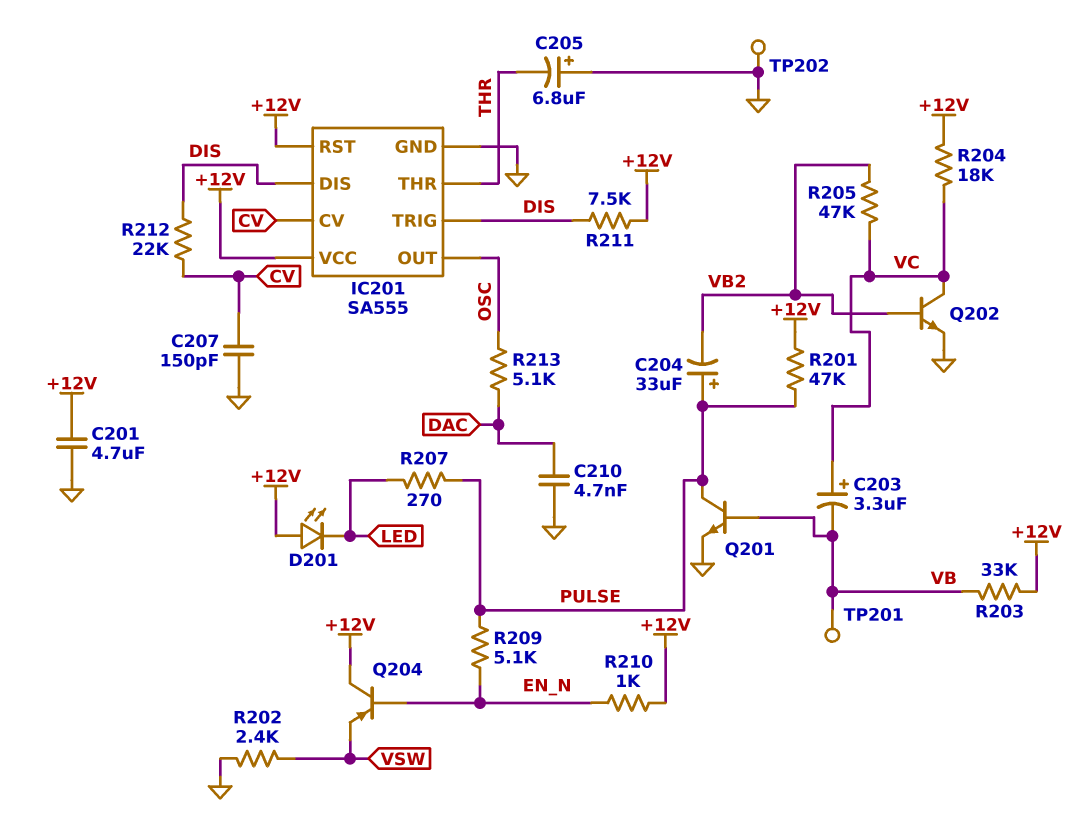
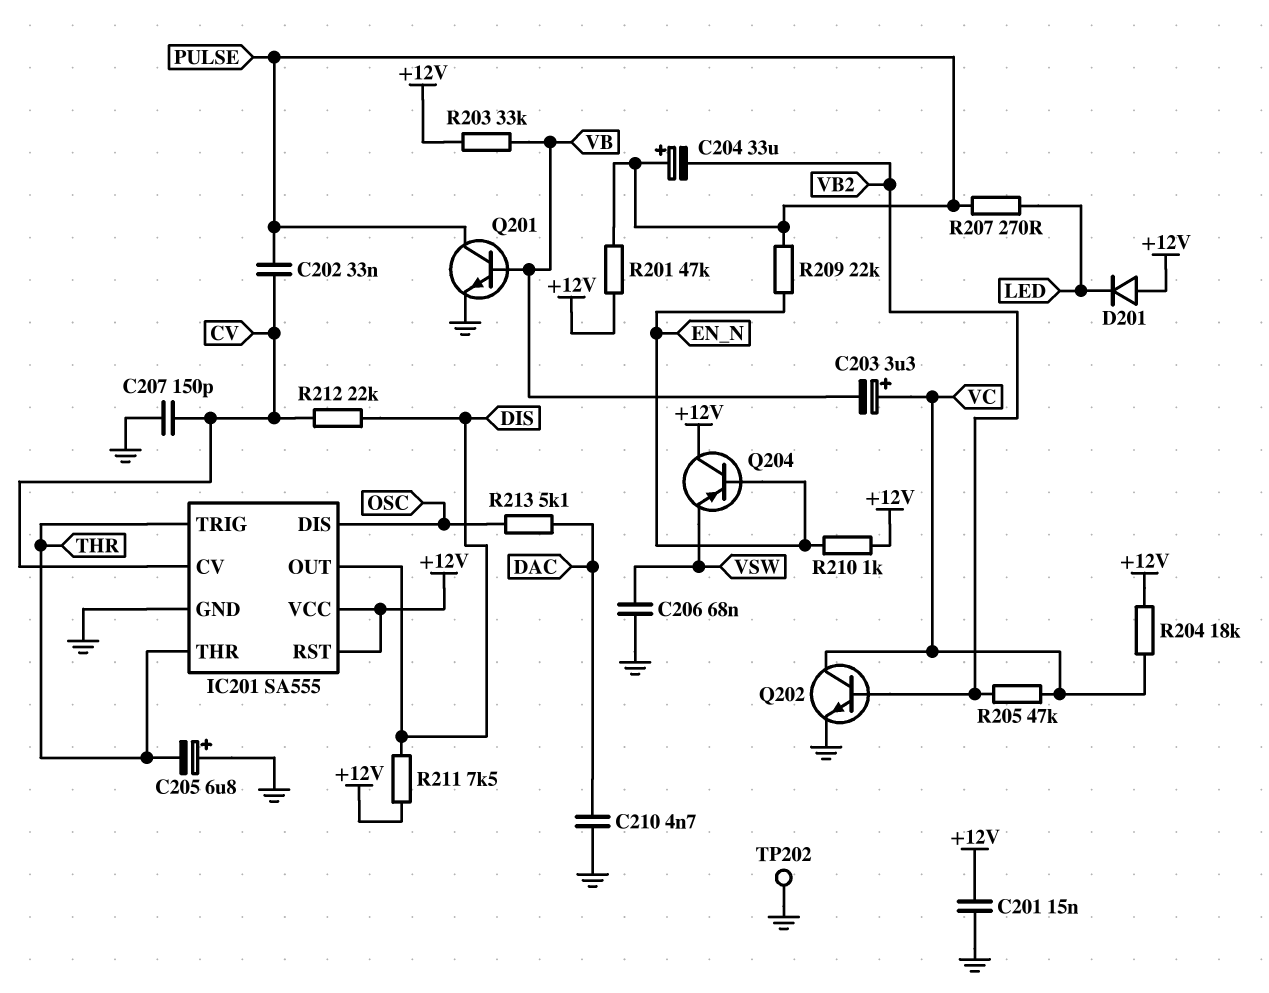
C201: 4.7uF (+12V, GND) -> 15nF (+12V, GND)
C202: none -> 33nF (CV, PULSE)
C206: none -> 68nF (GND, VSW)
D201: LED (A +12V, K LED) -> diode (A +12V, K LED)
IC201 pin DIS: DIS -> OSC
IC201 pin OUT: OSC -> DIS
IC201 pin TRIG: DIS -> THR
R202: 2.4k (GND, VSW) -> none
R209: 5.1k (EN_N, PULSE) -> 22k (EN_N, PULSE)
TP201: test point (VB) -> none

